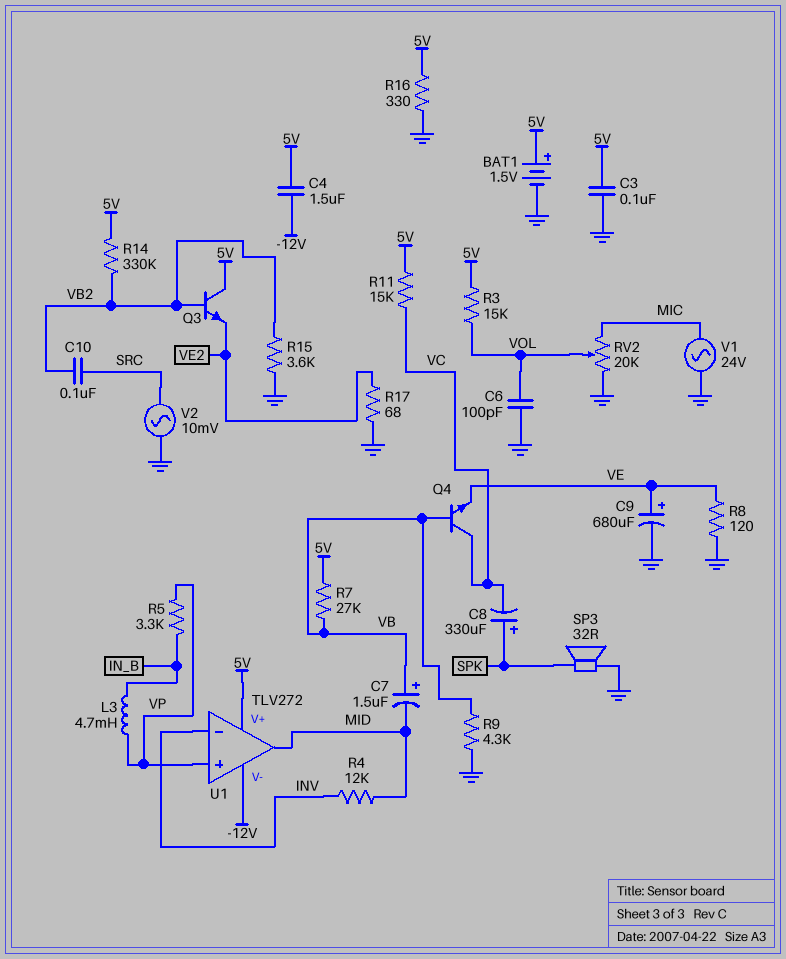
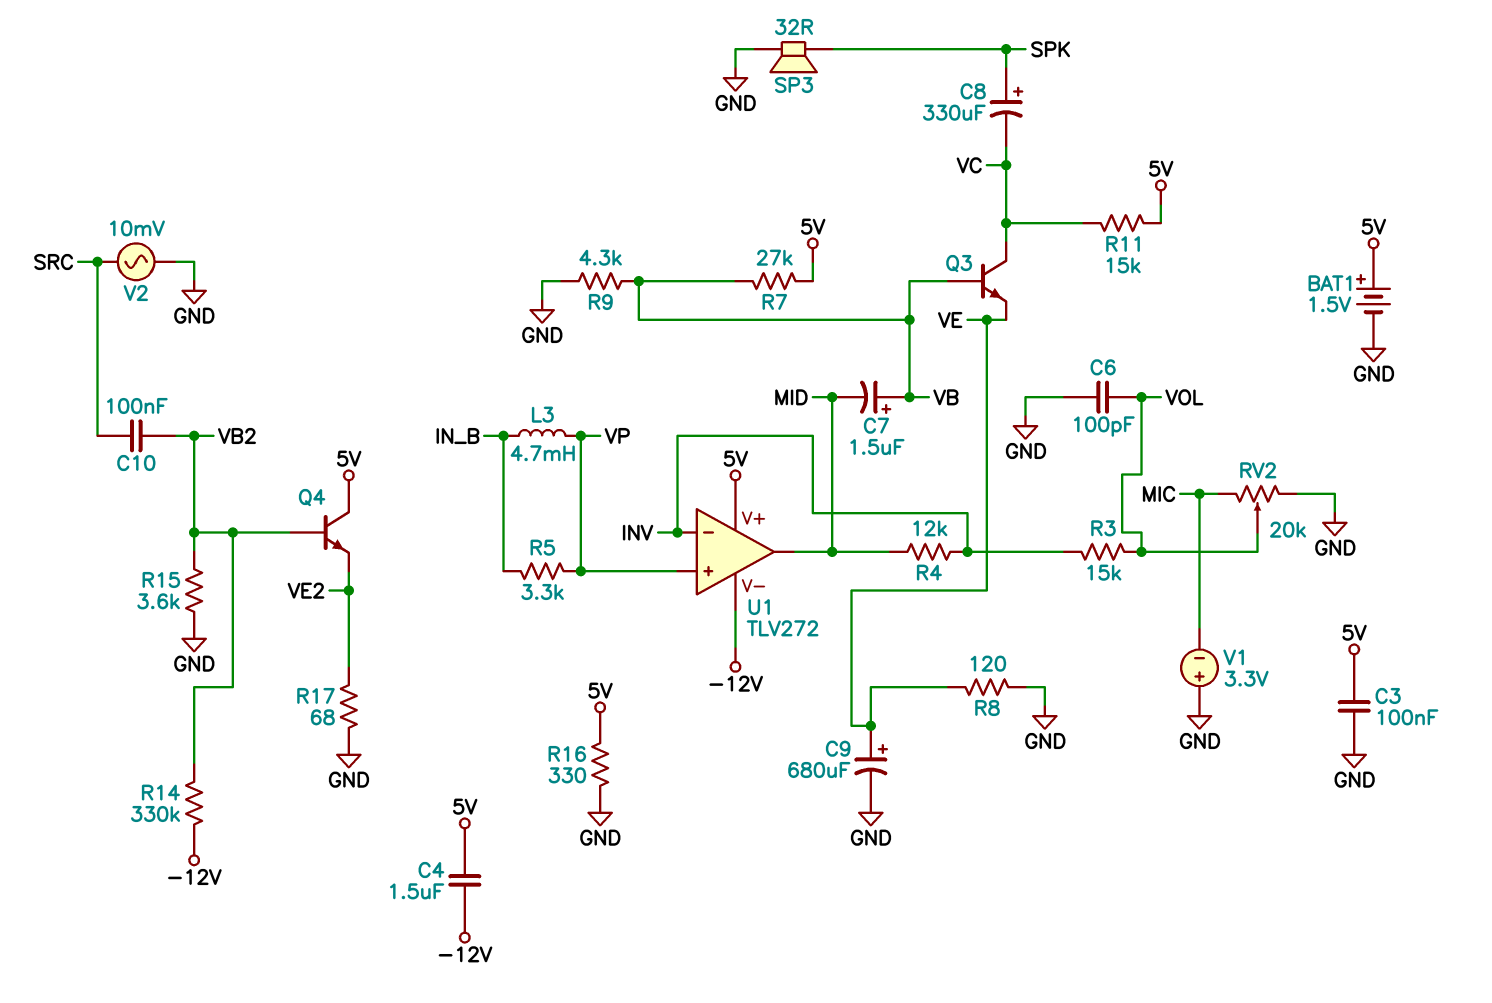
Q3: NPN (B VB2, C 5V, E VE2) -> NPN (B VB, C VC, E VE)
Q4: NPN (B VB, C VC, E VE) -> NPN (B VB2, C 5V, E VE2)
R3: 15k (5V, VOL) -> 15k (INV, VOL)
R14: 330k (5V, VB2) -> 330k (-12V, VB2)
V1: AC 24V (GND, MIC) -> 3.3V (plus GND, minus MIC)

